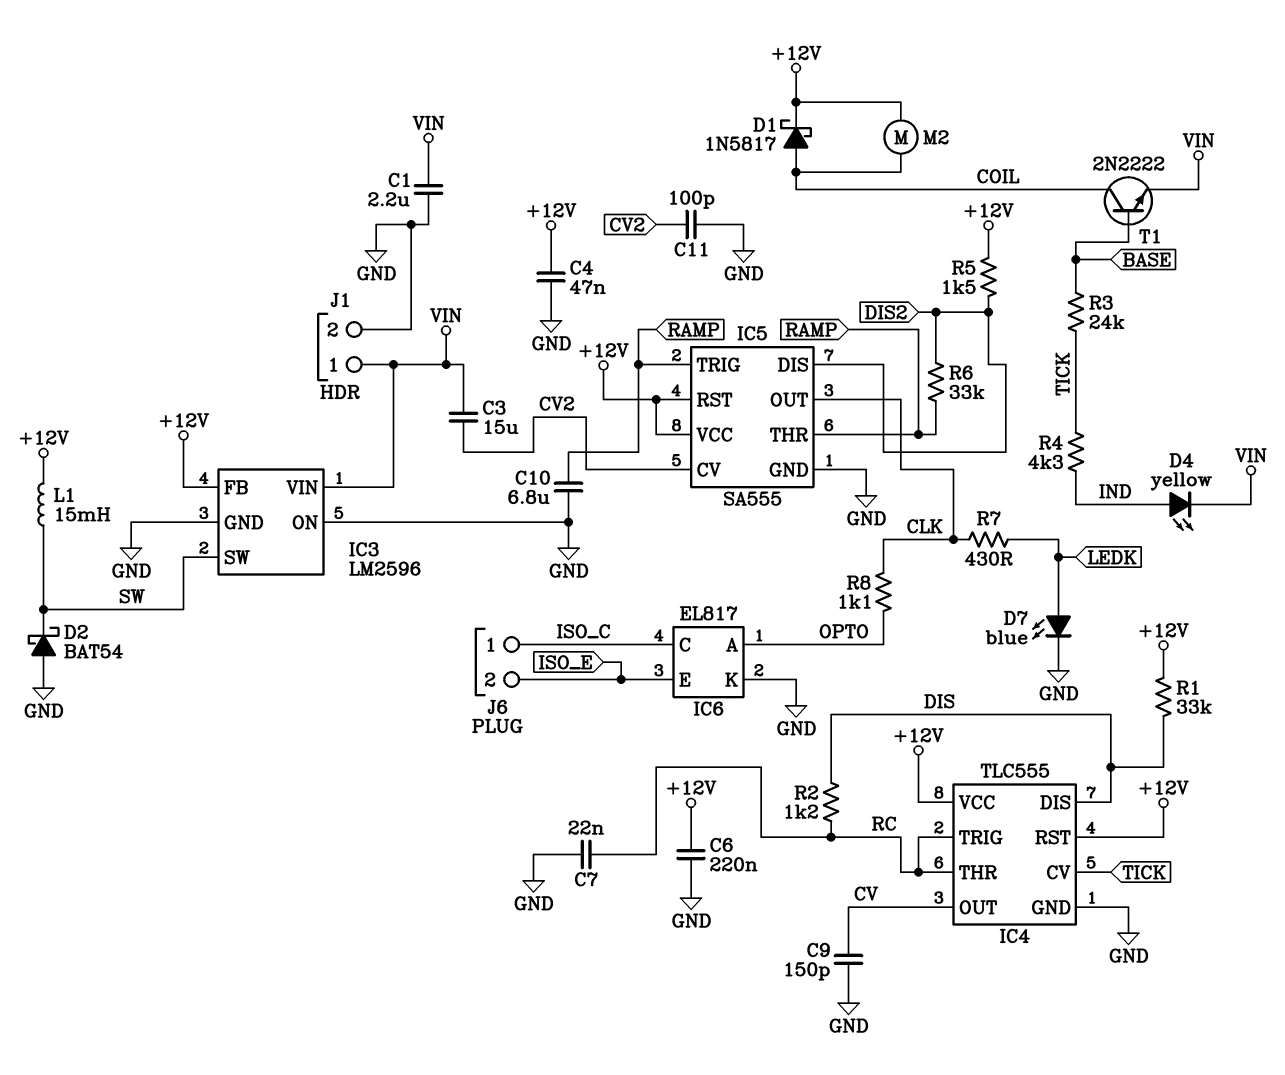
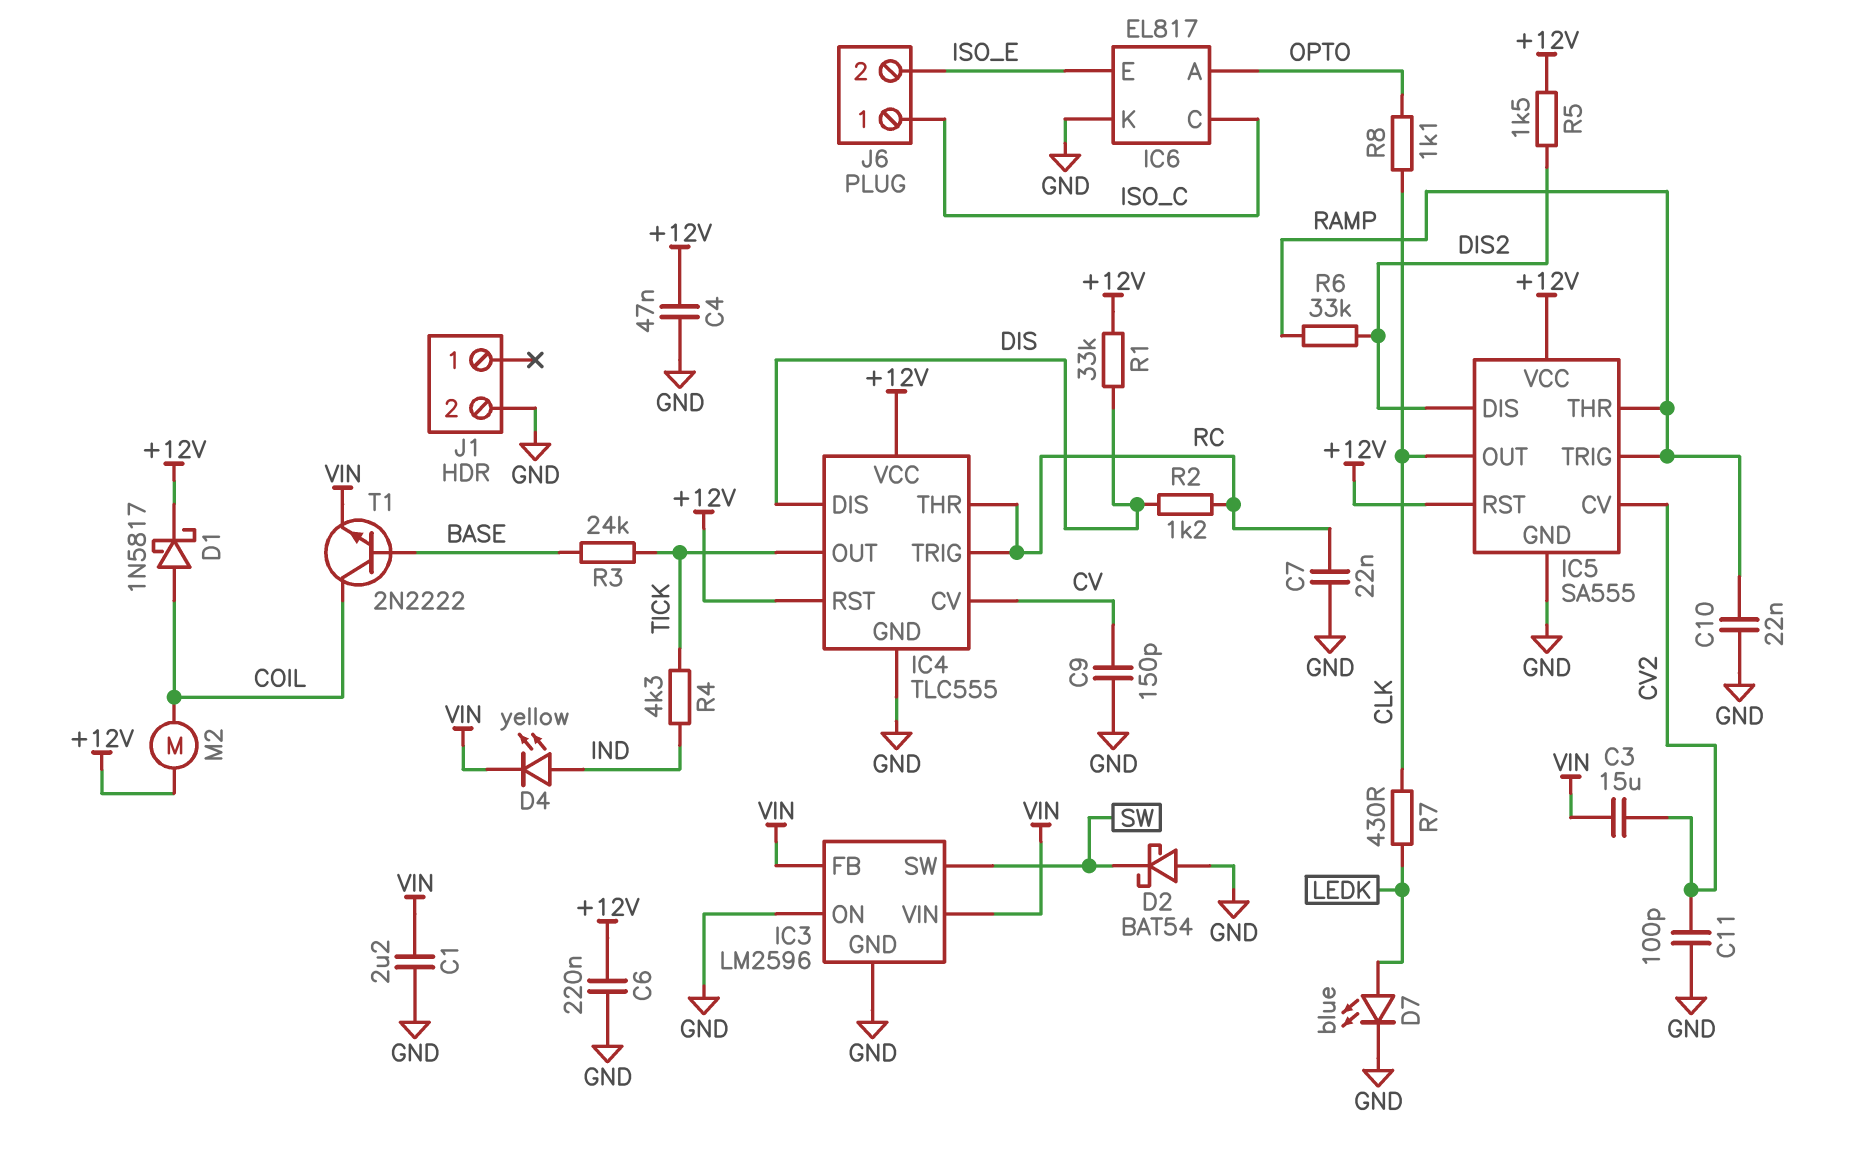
C10: 6.8uF (GND, RAMP) -> 22nF (GND, RAMP)
IC3 pin FB: +12V -> VIN
IC4 pin CV: TICK -> CV
IC4 pin OUT: CV -> TICK
J1 pin 1: VIN -> none
L1: 15mH (+12V, SW) -> none

